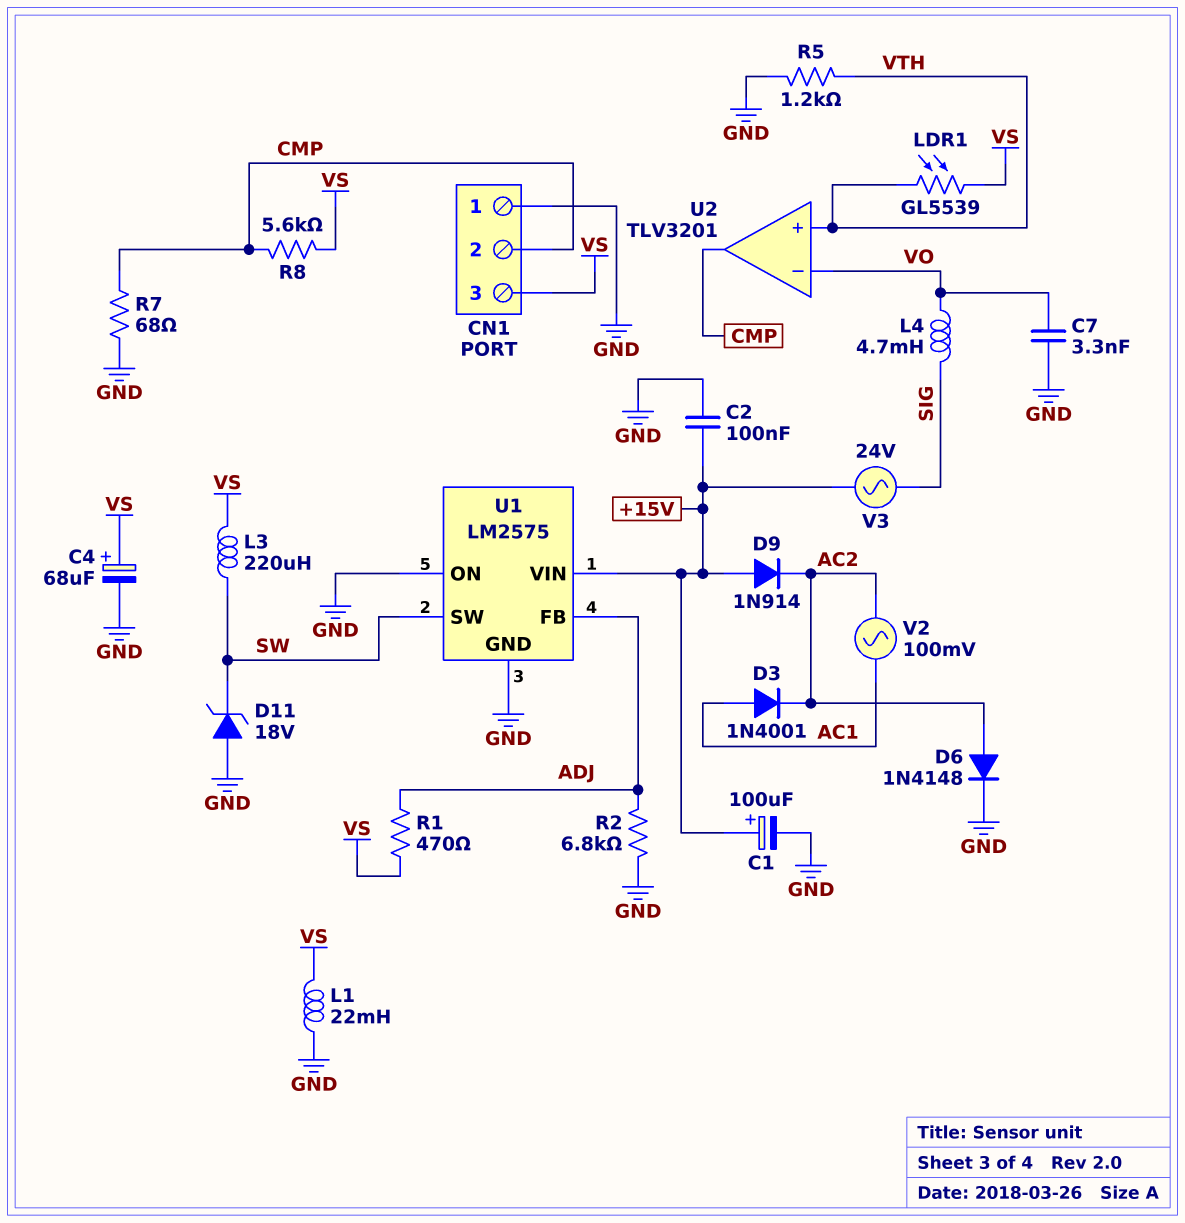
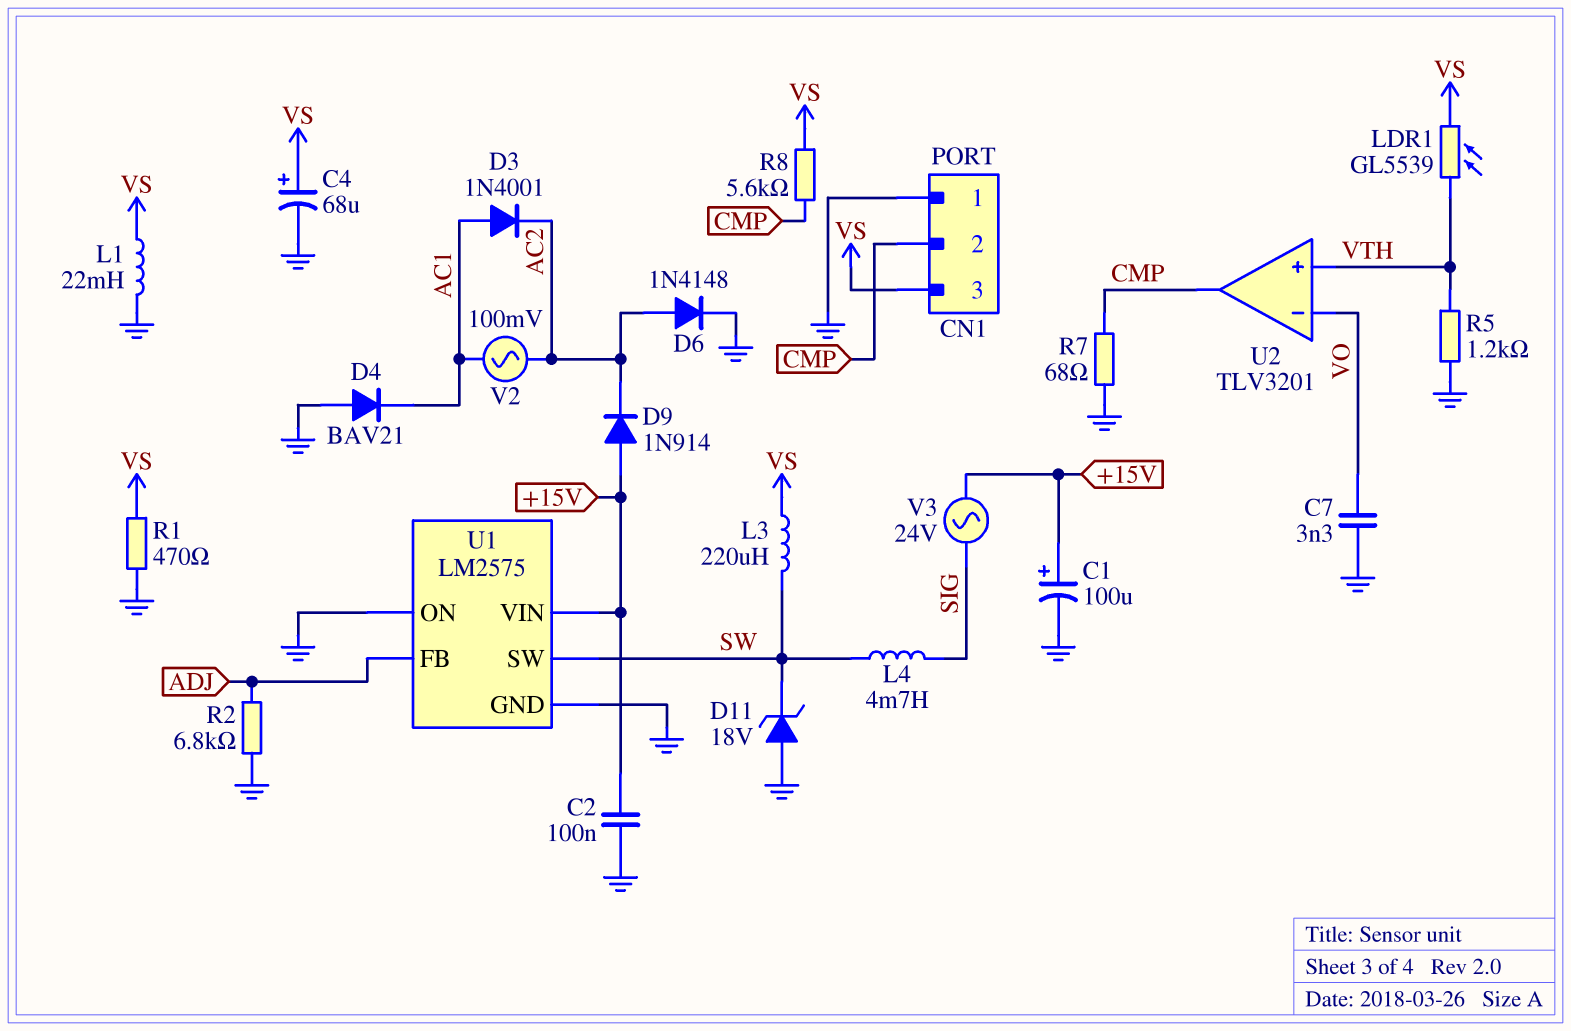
D4: none -> diode BAV21 (A GND, K AC1)
L4: 4.7mH (SIG, VO) -> 4.7mH (SIG, SW)
R1: 470 (ADJ, VS) -> 470 (GND, VS)

